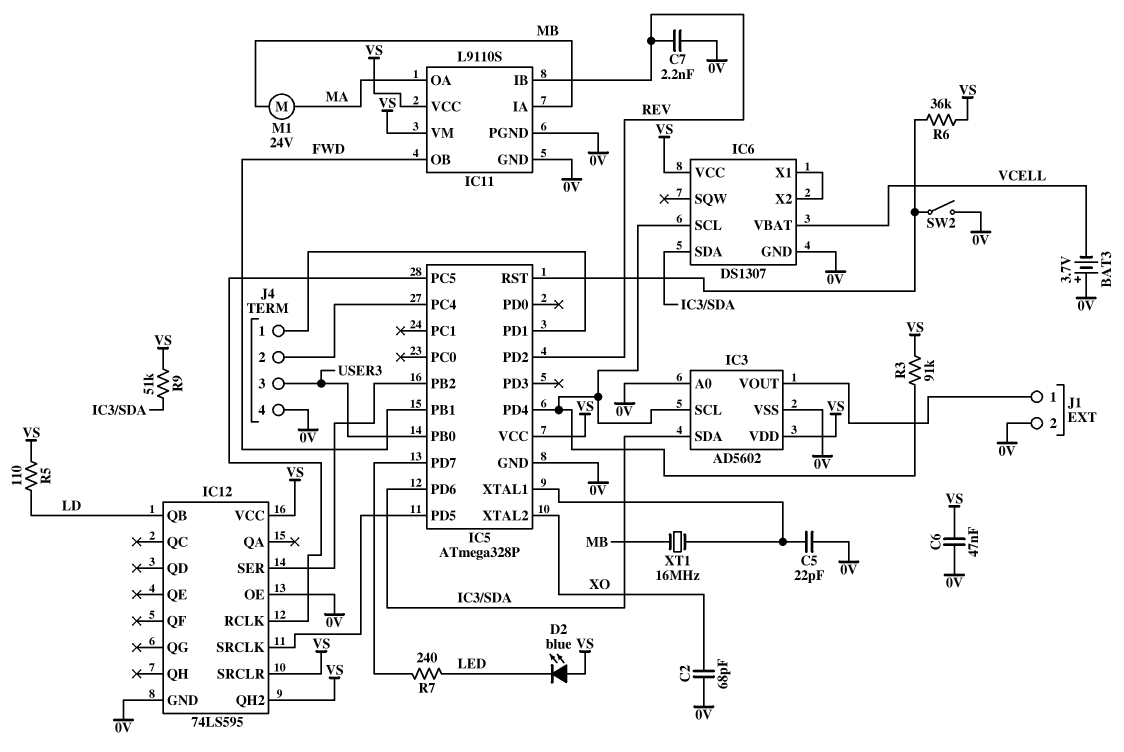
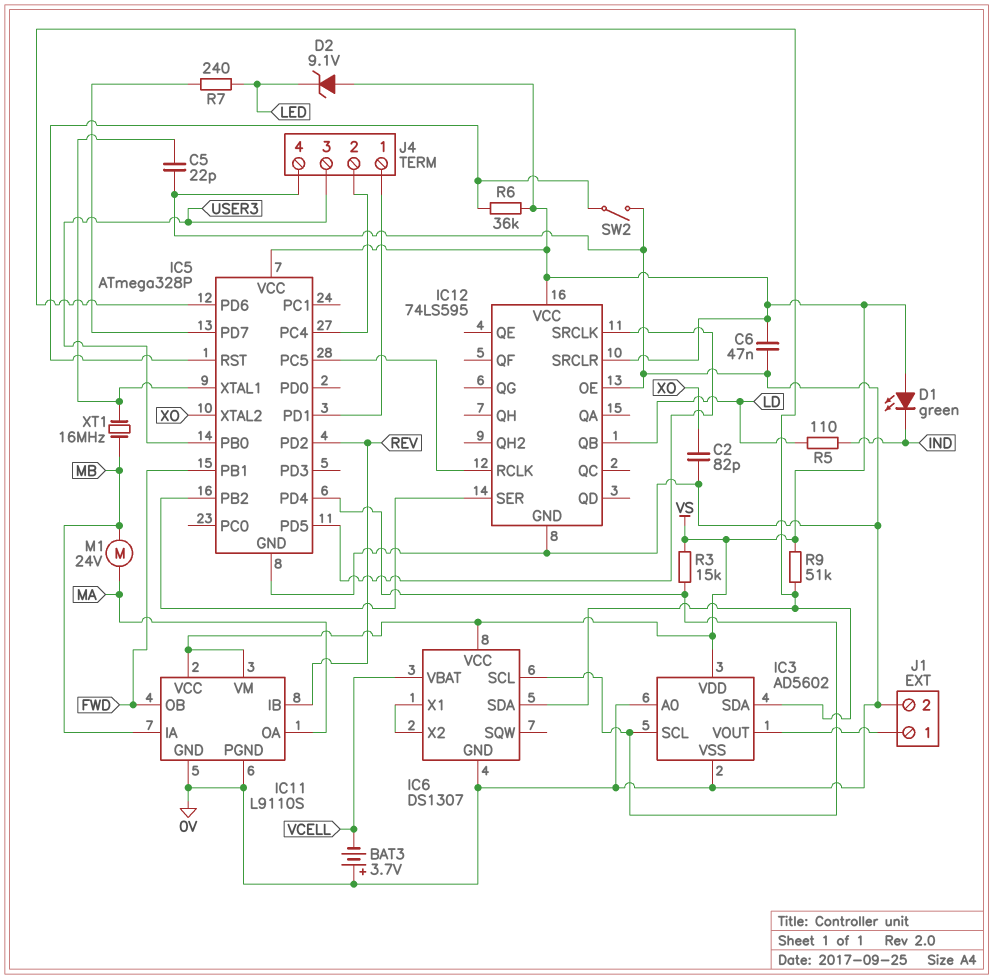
C2: 68pF (0V, XO) -> 82pF (0V, XO)
C7: 2.2nF (0V, REV) -> none
D1: none -> LED green (A VS, K IND)
D2: LED blue (A VS, K LED) -> zener 9.1V (A VS, K LED)
IC12 pin QH2: VS -> none
R3: 91k (IC3/SCL, VS) -> 15k (IC3/SCL, VS)
R5: 110 (LD, VS) -> 110 (IND, LD)

